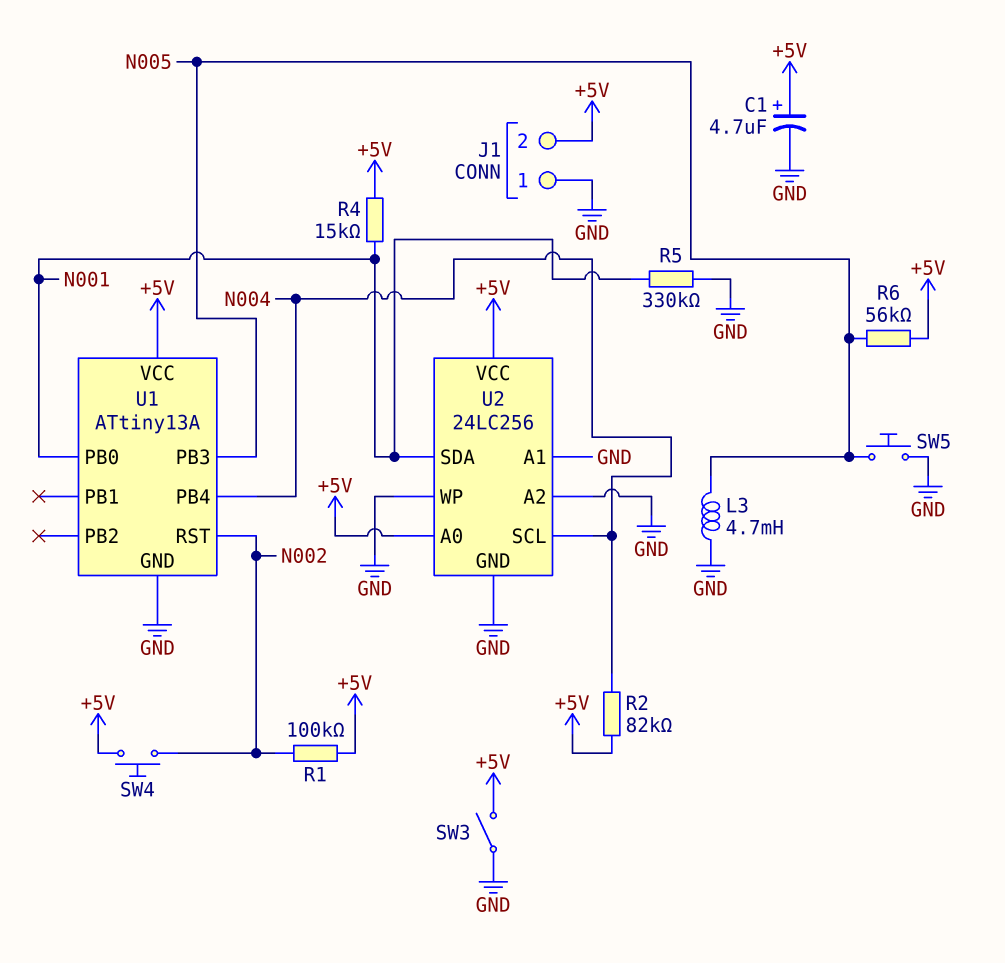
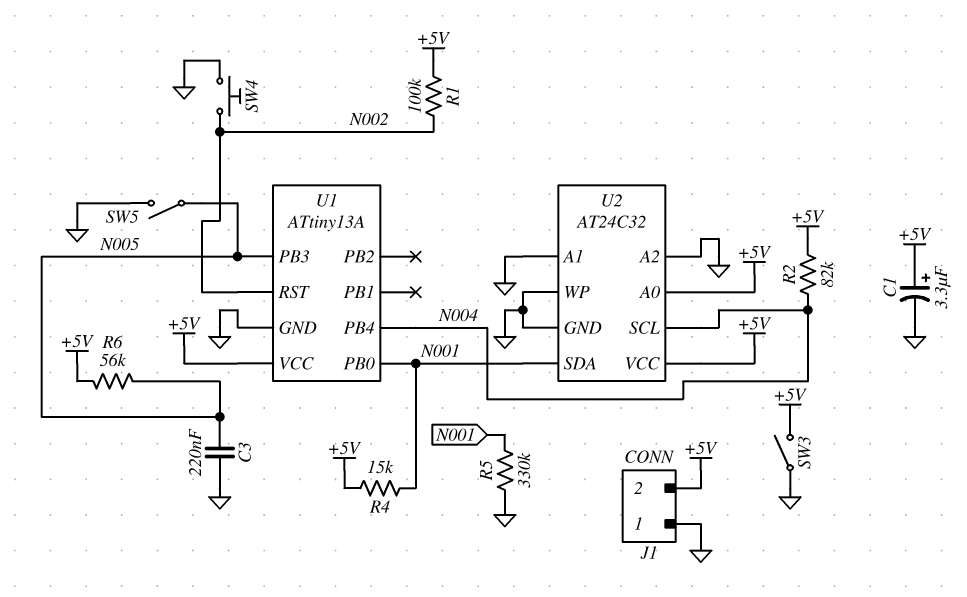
C1: 4.7uF (plus +5V, minus GND) -> 3.3uF (plus +5V, minus GND)
C3: none -> 220nF (GND, N005)
L3: 4.7mH (GND, N005) -> none
SW4: button (+5V, N002) -> button (GND, N002)
SW5: button (GND, N005) -> switch (GND, N005)
U2: 24LC256 -> AT24C32

